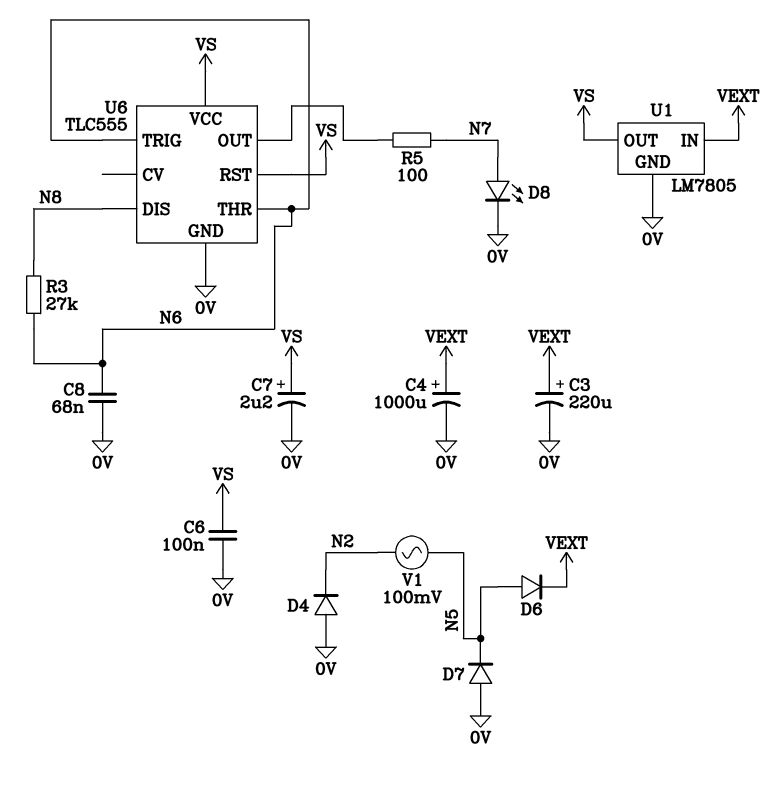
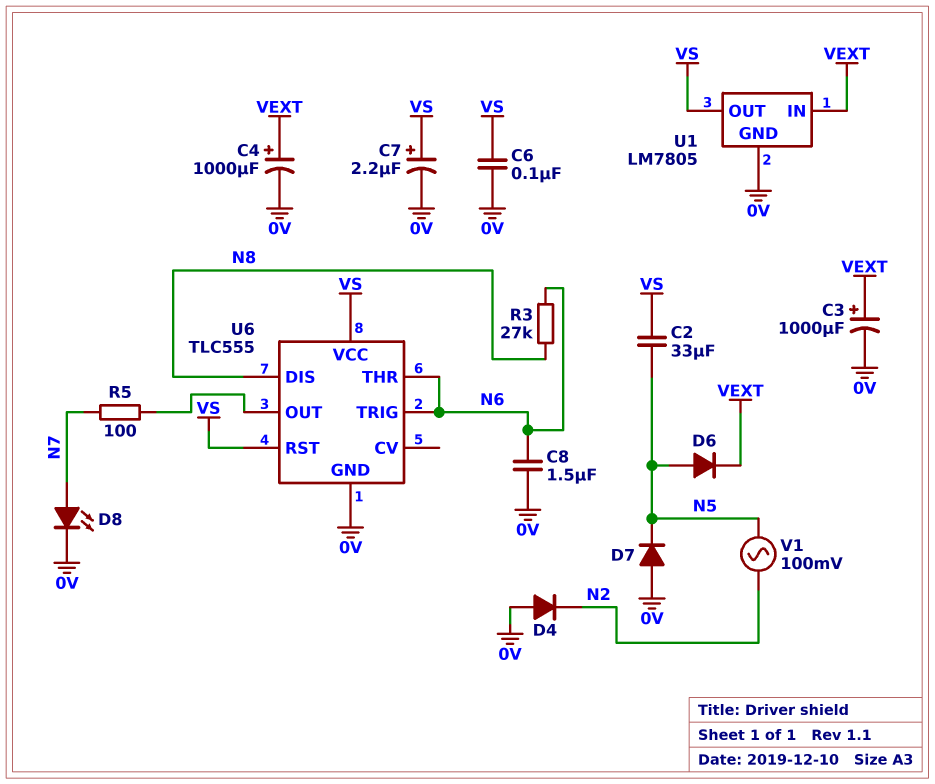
C2: none -> 33uF (N5, VS)
C3: 220uF (plus VEXT, minus 0V) -> 1000uF (plus VEXT, minus 0V)
C8: 68nF (0V, N6) -> 1.5uF (0V, N6)

